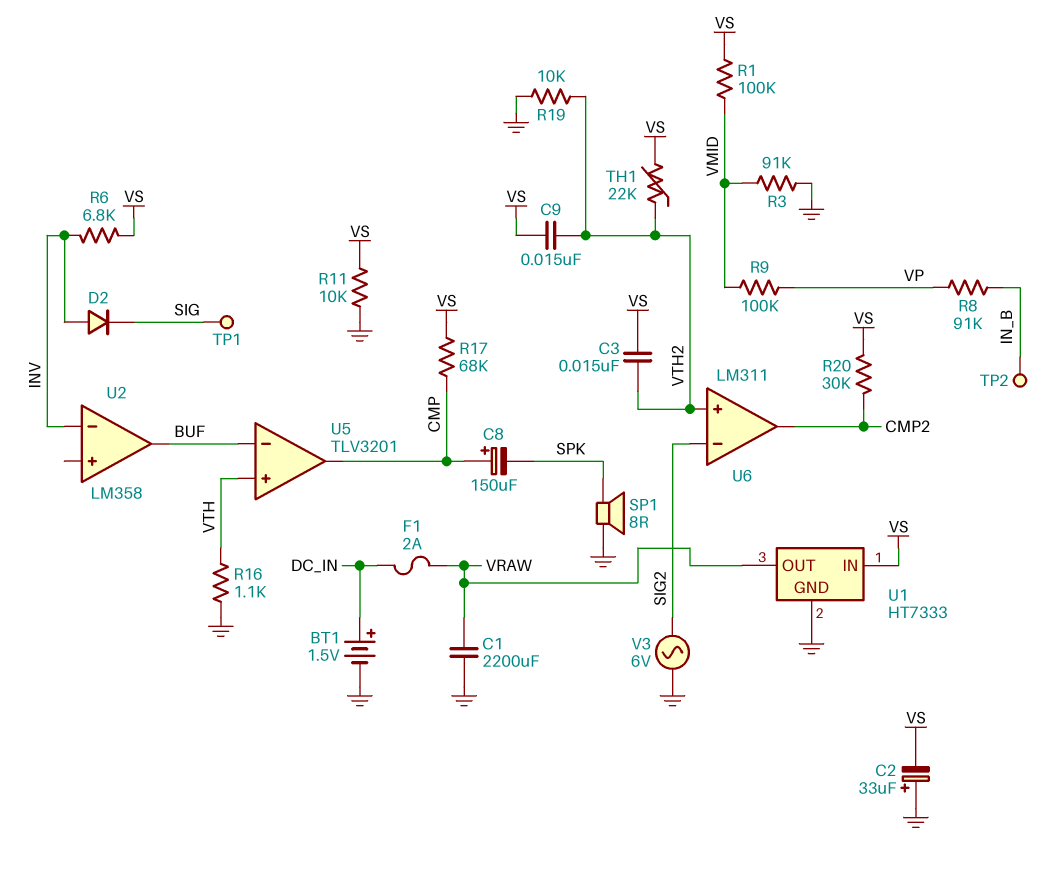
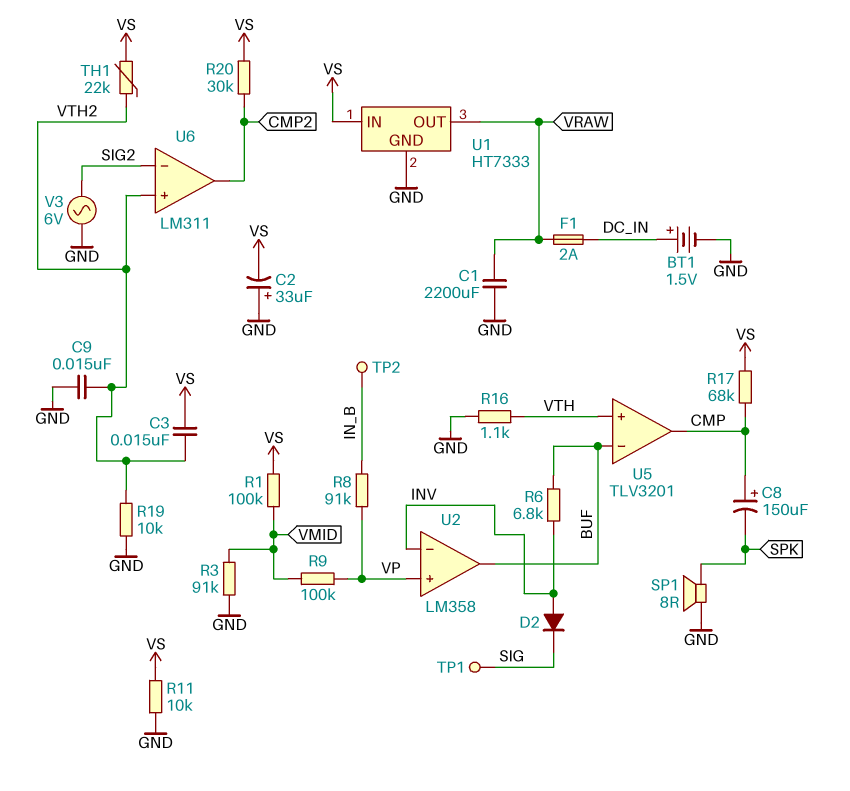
C9: 15nF (VS, VTH2) -> 15nF (GND, VTH2)
R6: 6.8k (INV, VS) -> 6.8k (BUF, INV)
U2 pin in+: none -> VP

